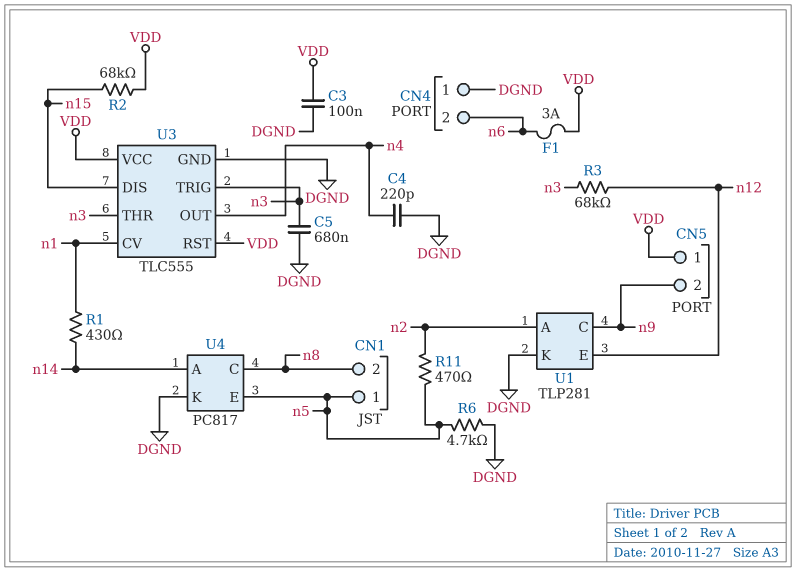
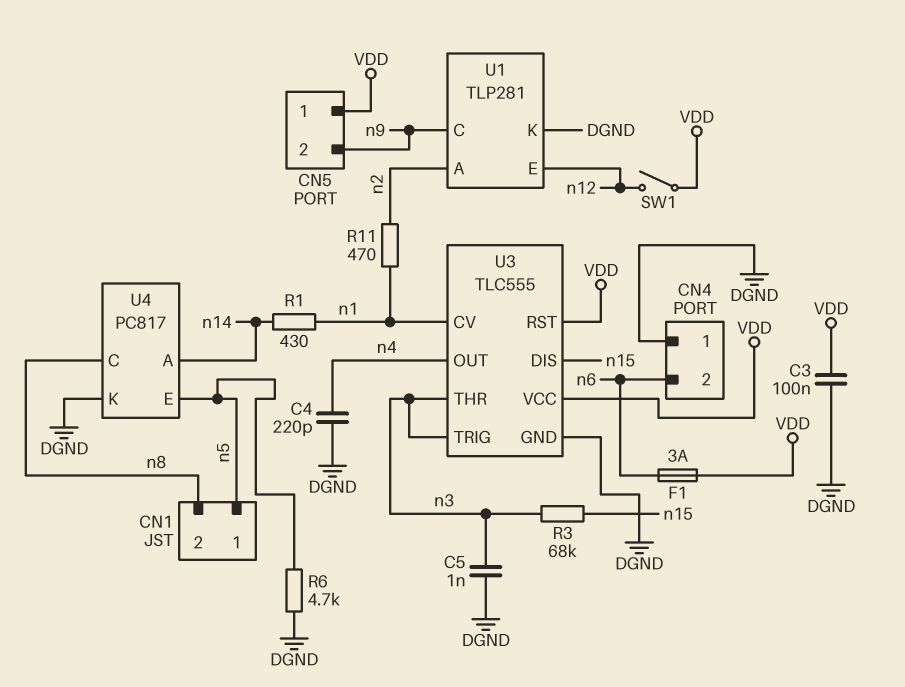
C5: 680nF (DGND, n3) -> 1nF (DGND, n3)
R2: 68k (VDD, n15) -> none
R3: 68k (n3, n12) -> 68k (n3, n15)
R11: 470 (n2, n5) -> 470 (n1, n2)
SW1: none -> switch (VDD, n12)

